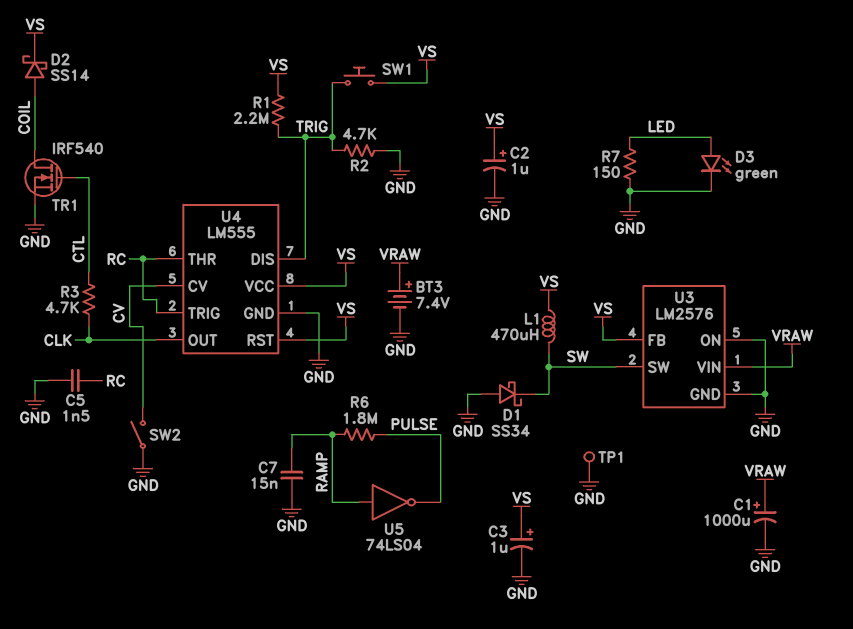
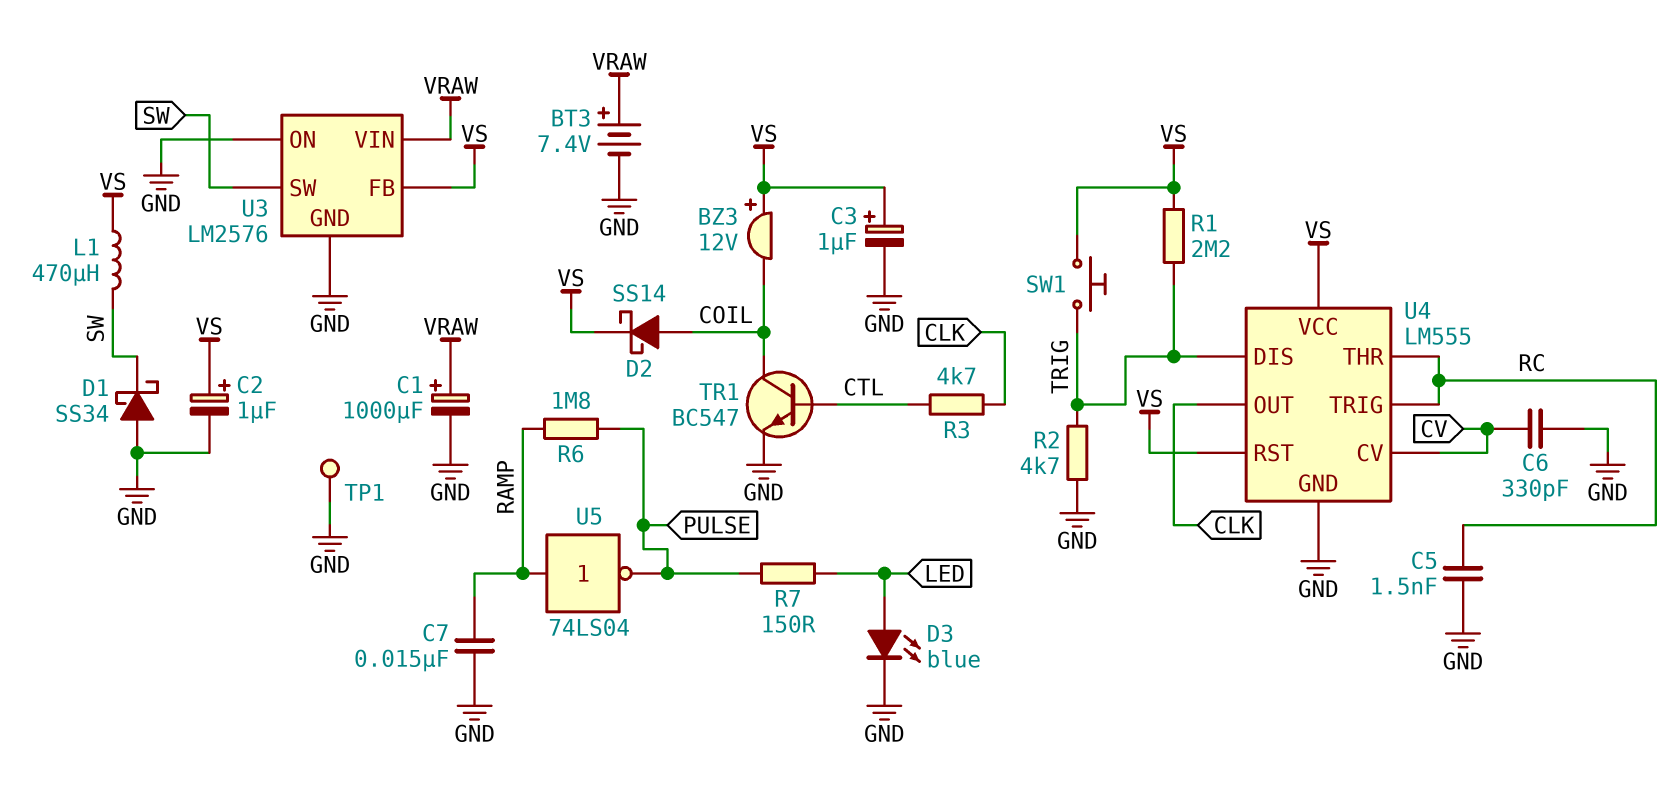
BZ3: none -> buzzer 12V (plus VS, minus COIL)
C6: none -> 330pF (CV, GND)
D3: LED green (A LED, K GND) -> LED blue (A LED, K GND)
R7: 150 (GND, LED) -> 150 (LED, PULSE)
SW2: switch (CV, GND) -> none
TR1: NMOS IRF540 (G CTL, D COIL, S GND) -> NPN BC547 (B CTL, C COIL, E GND)

